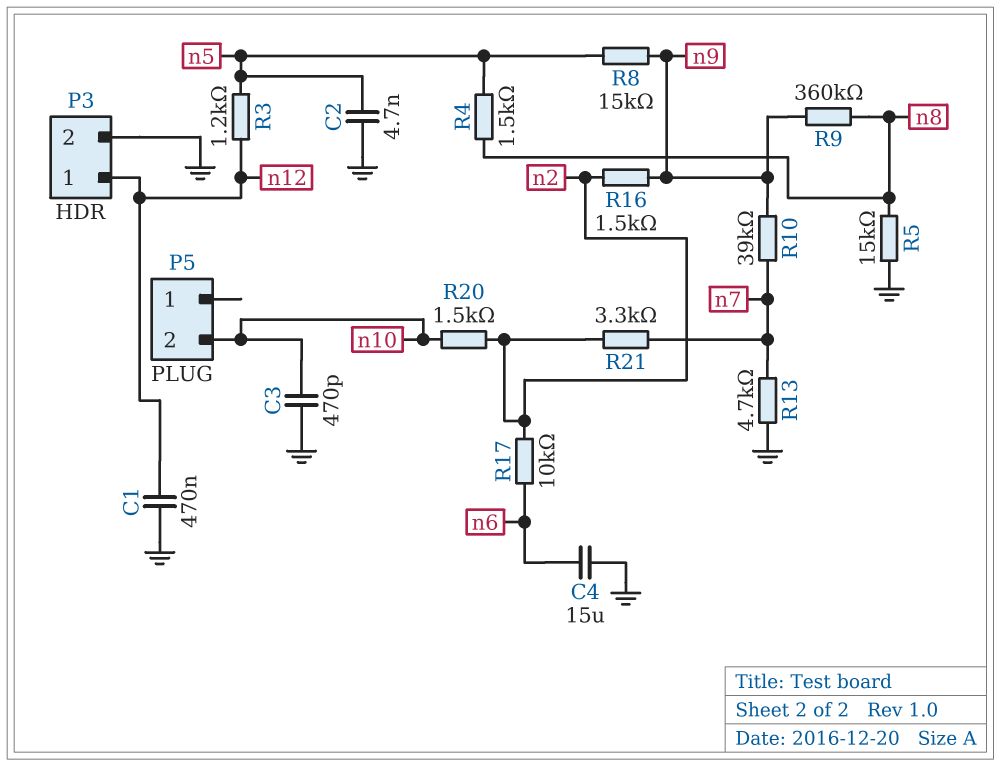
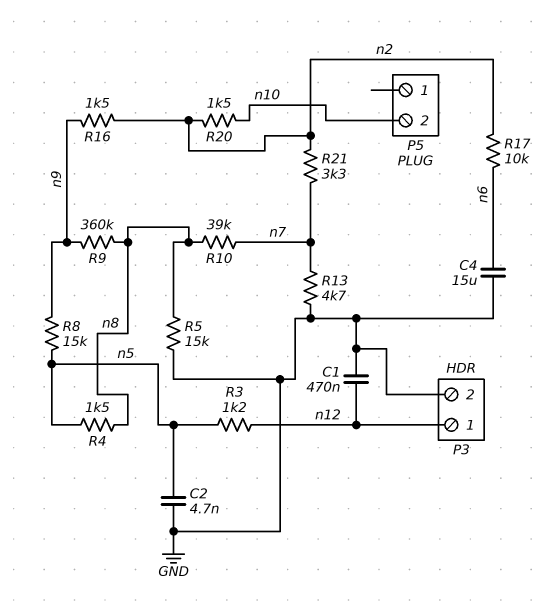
C3: 470pF (GND, n10) -> none
R10: 39k (n7, n9) -> 39k (n7, n8)

